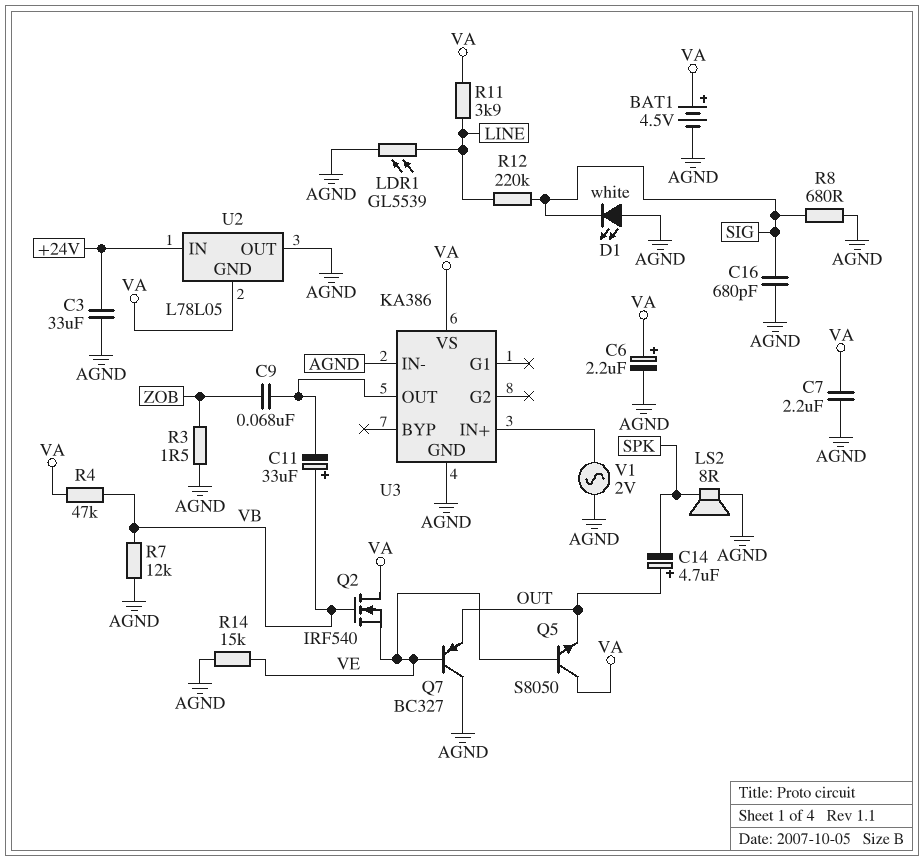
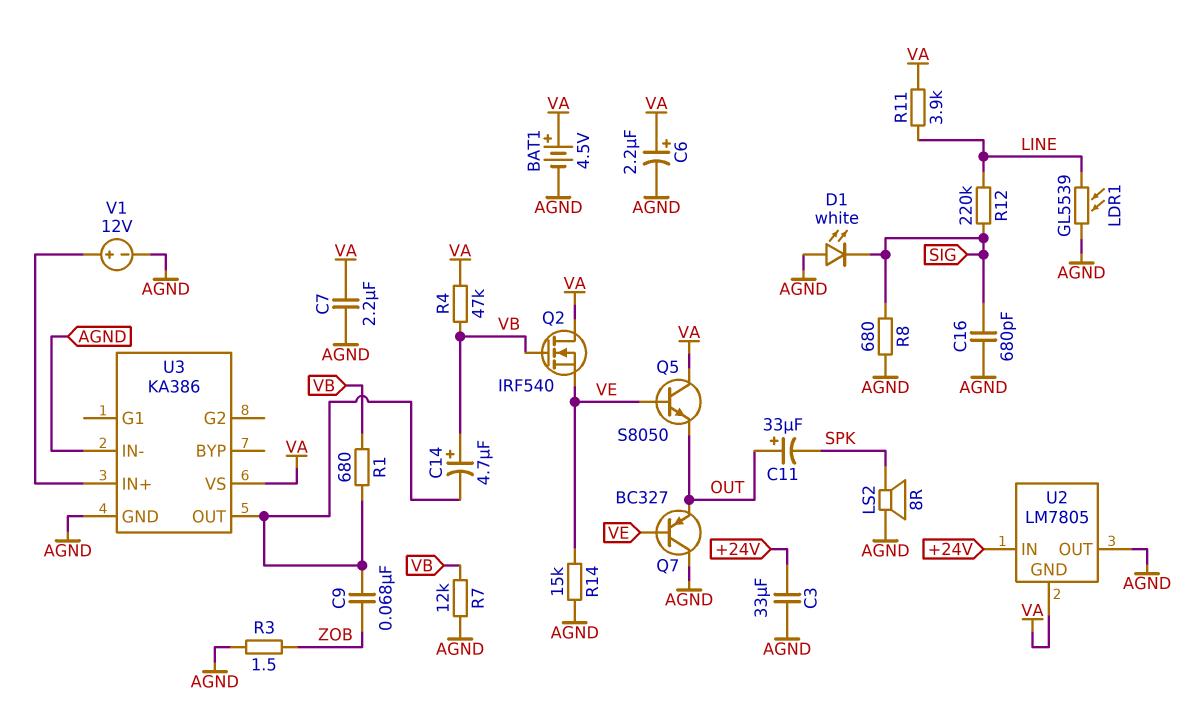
C11: 33uF (plus VB, minus U3/OUT) -> 33uF (plus OUT, minus SPK)
C14: 4.7uF (plus OUT, minus SPK) -> 4.7uF (plus VB, minus U3/OUT)
R1: none -> 680 (U3/OUT, VB)
U2: L78L05 -> LM7805
V1: AC 2V (AGND, U3/IN+) -> 12V (plus U3/IN+, minus AGND)

